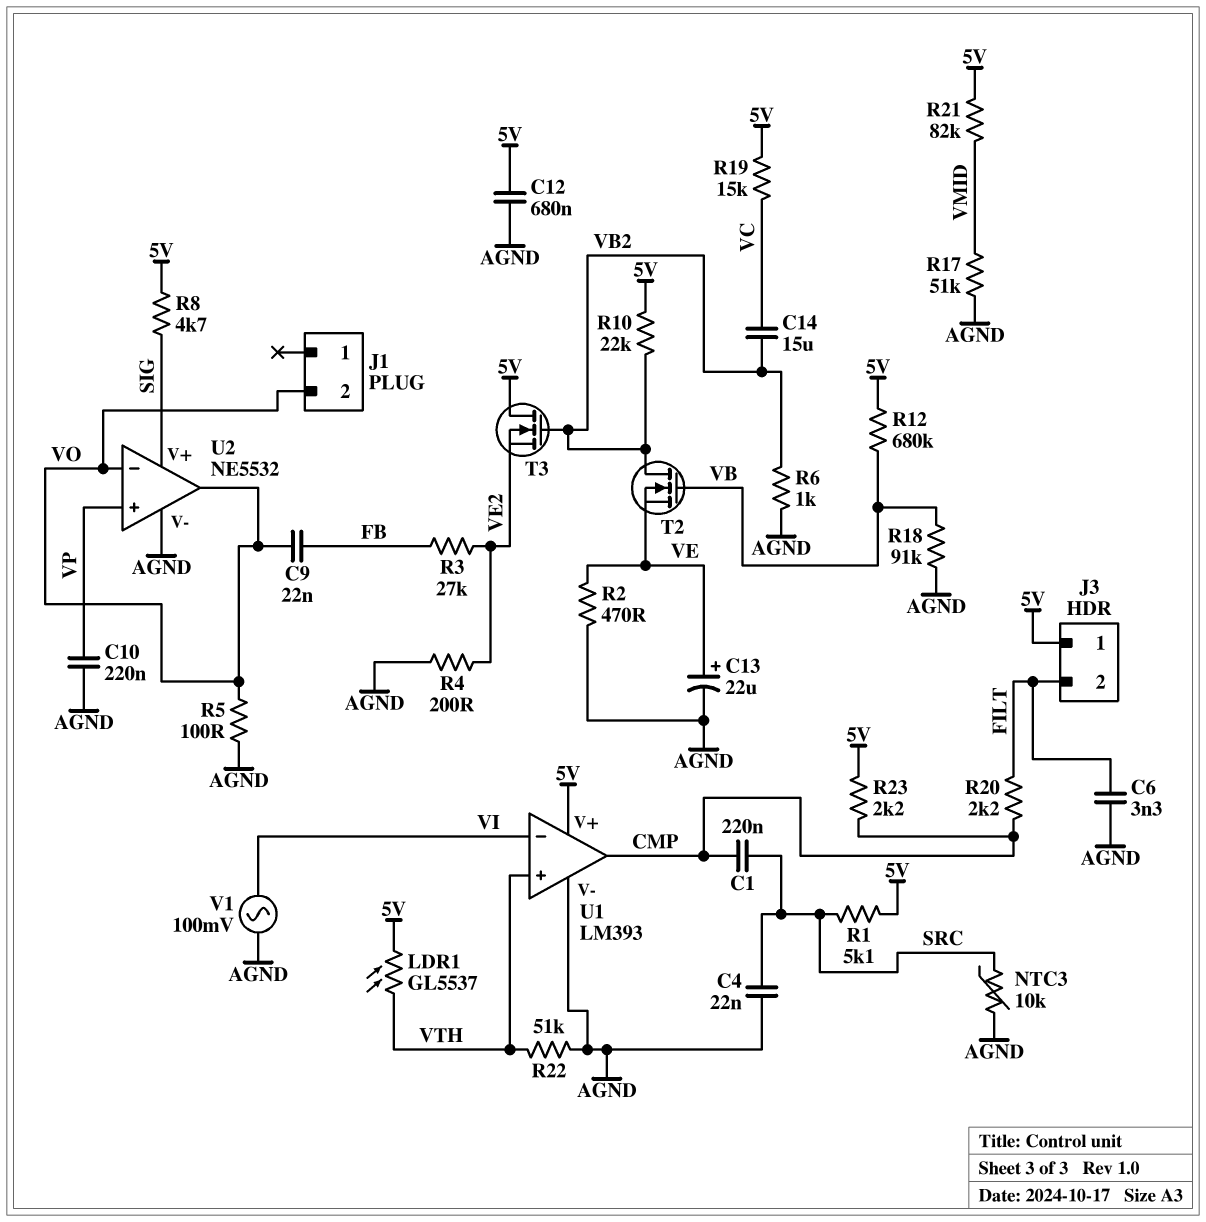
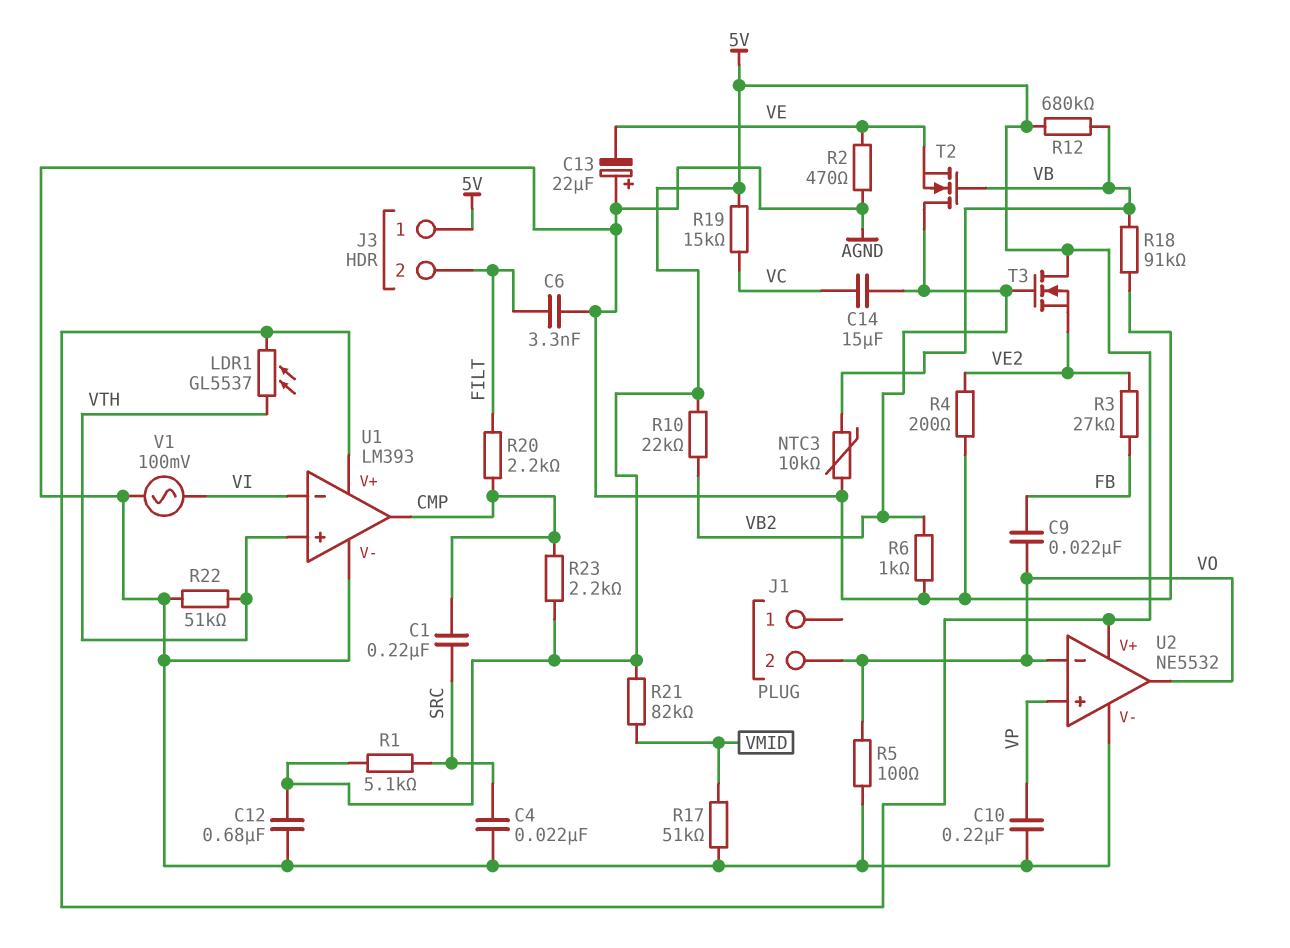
C13: 22uF (plus VE, minus AGND) -> 22uF (plus AGND, minus VE)
NTC3: 10k (AGND, SRC) -> 10k (AGND, VB)
R8: 4.7k (5V, SIG) -> none
U2 pin V+: SIG -> 5V

